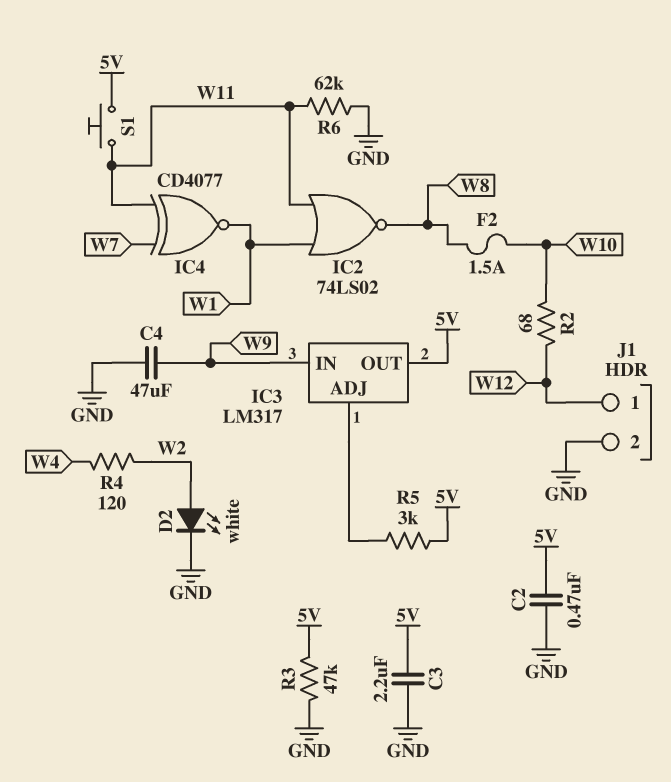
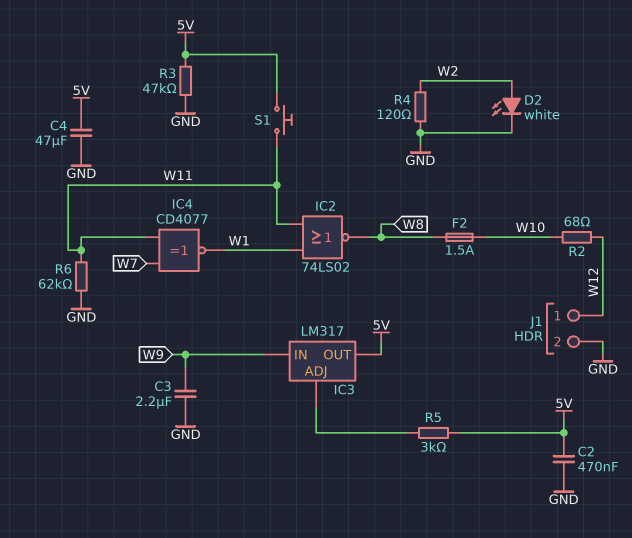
C3: 2.2uF (5V, GND) -> 2.2uF (GND, W9)
C4: 47uF (GND, W9) -> 47uF (5V, GND)
R4: 120 (W2, W4) -> 120 (GND, W2)

